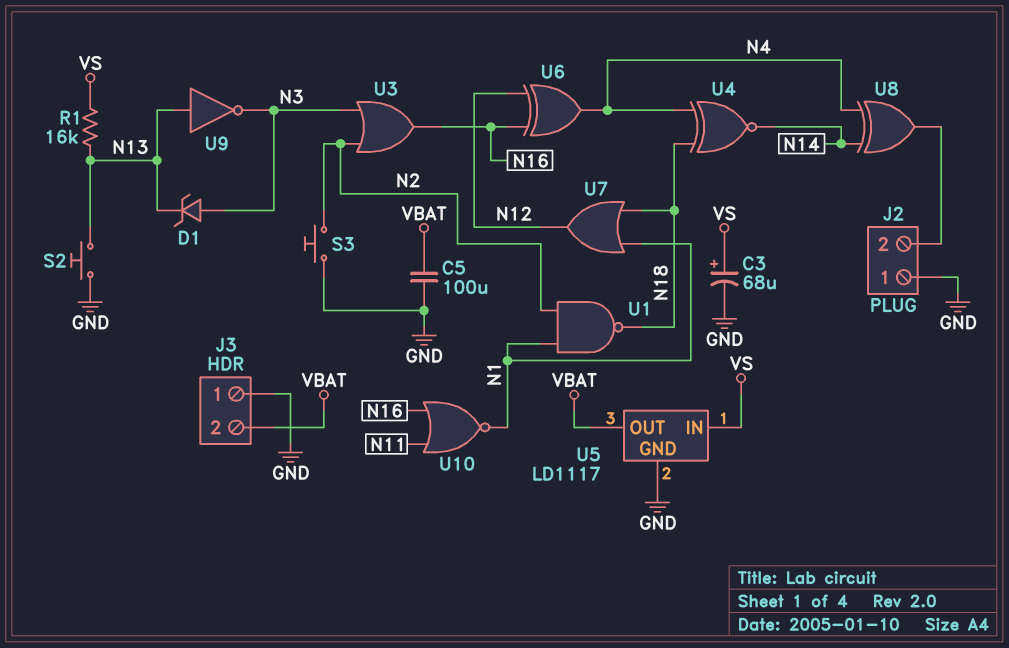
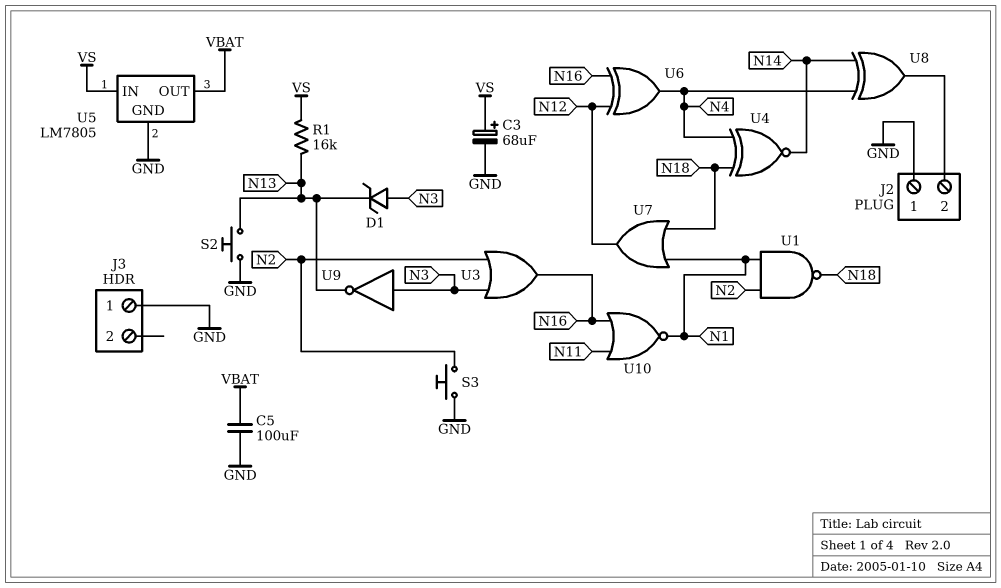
J3 pin 2: VBAT -> none
U5: LD1117 -> LM7805
U9: NOT (in N13, out N3) -> NOT (in N3, out N13)

